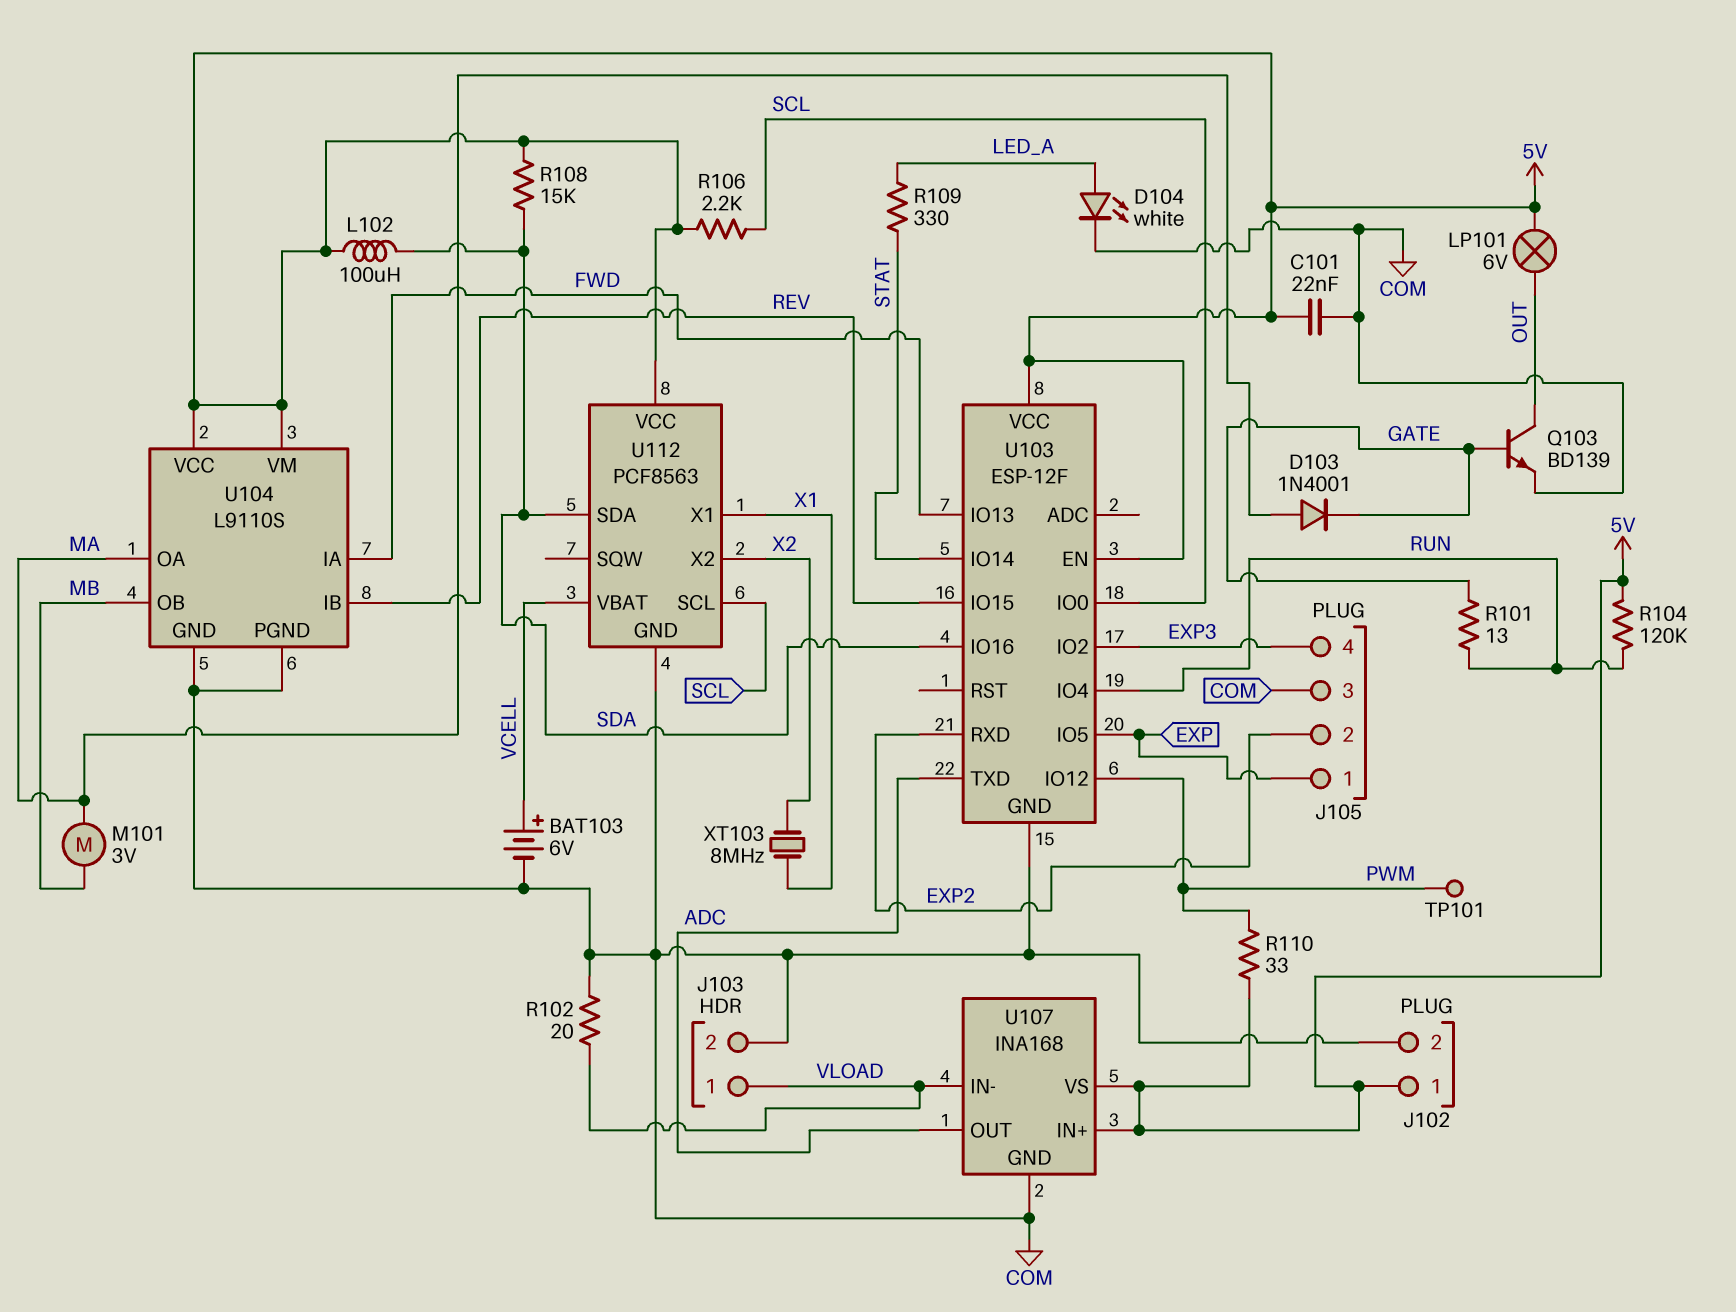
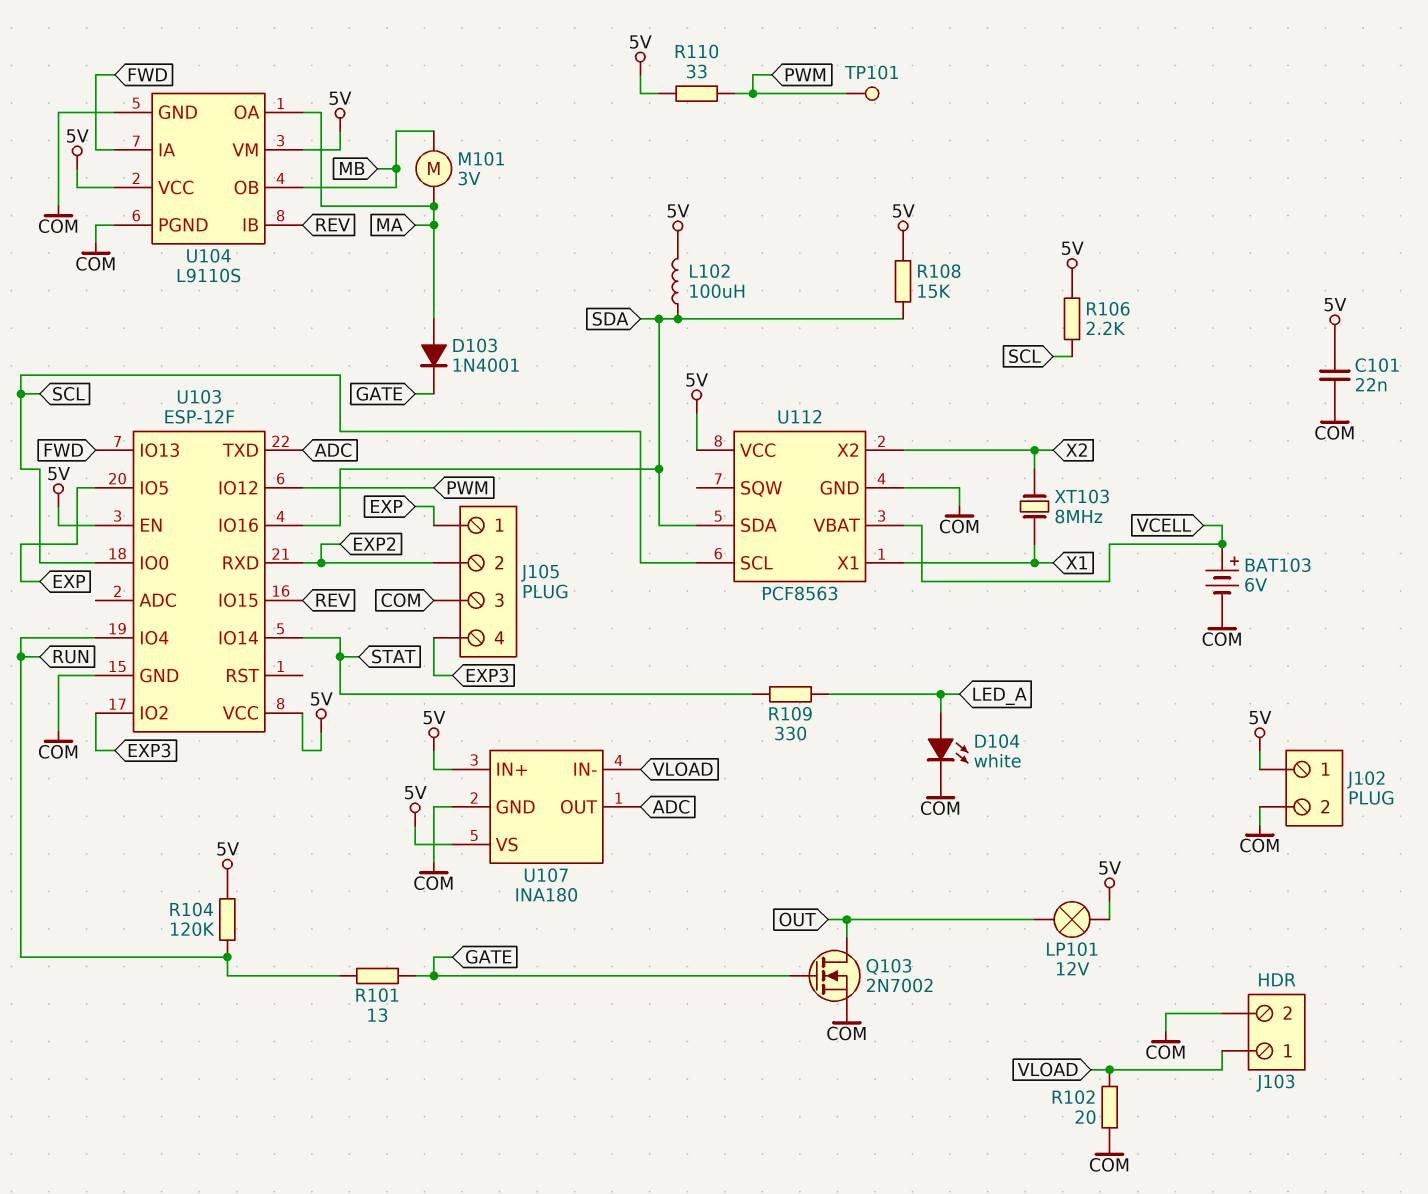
LP101: lamp 6V (5V, OUT) -> lamp 12V (5V, OUT)
Q103: NPN BD139 (B GATE, C OUT, E COM) -> NMOS 2N7002 (G GATE, D OUT, S COM)
U107: INA168 -> INA180

